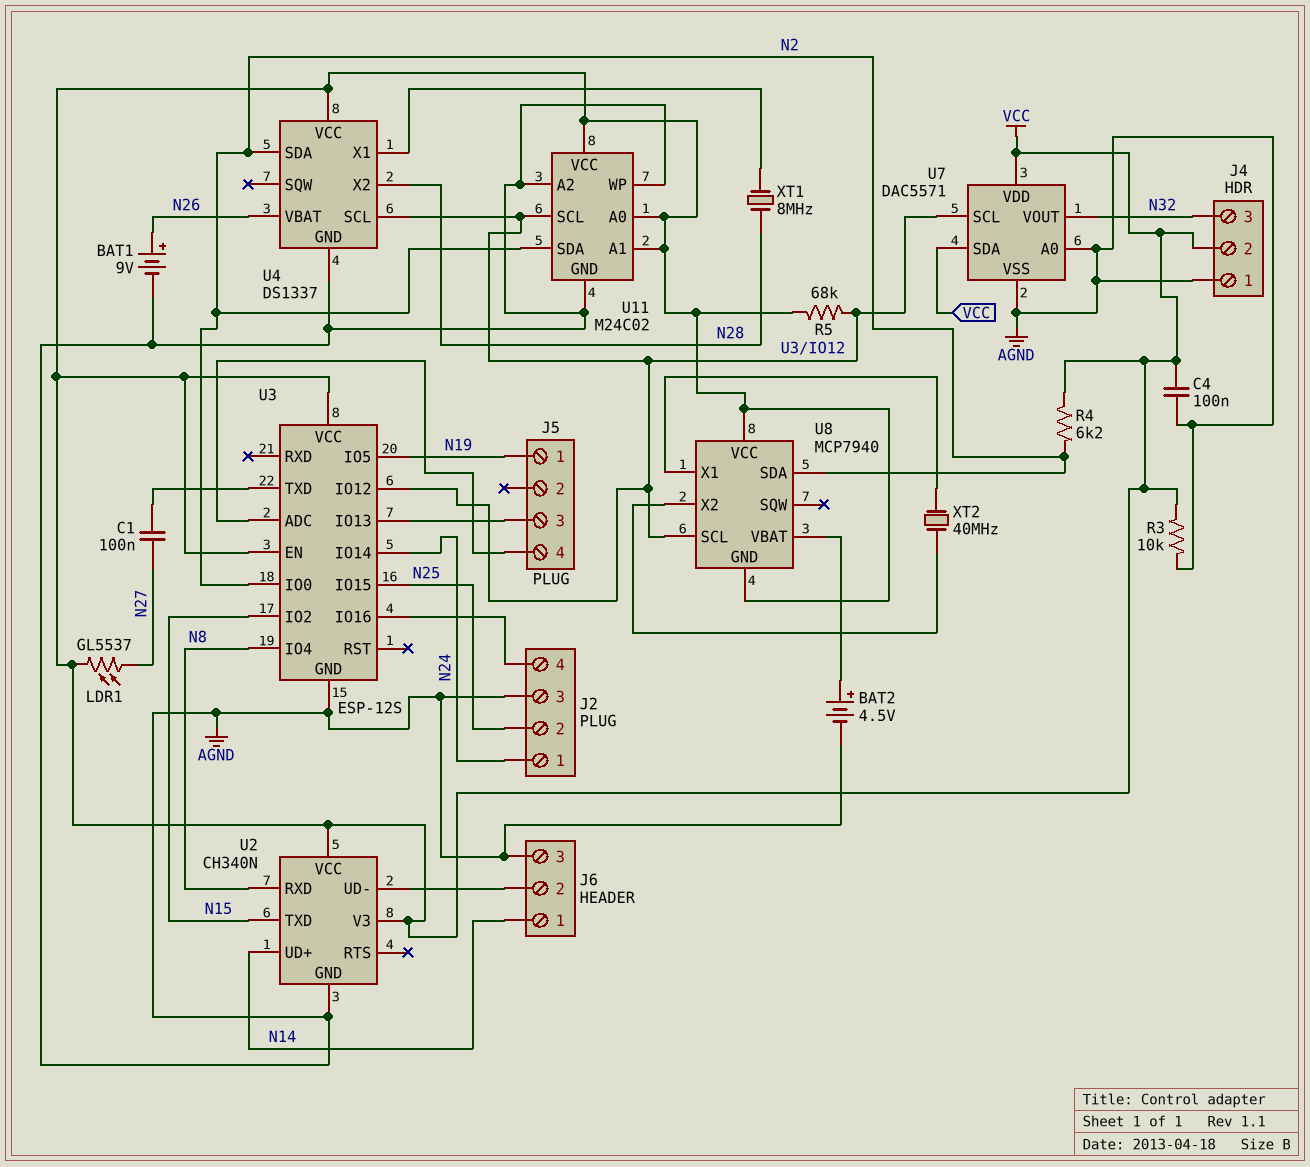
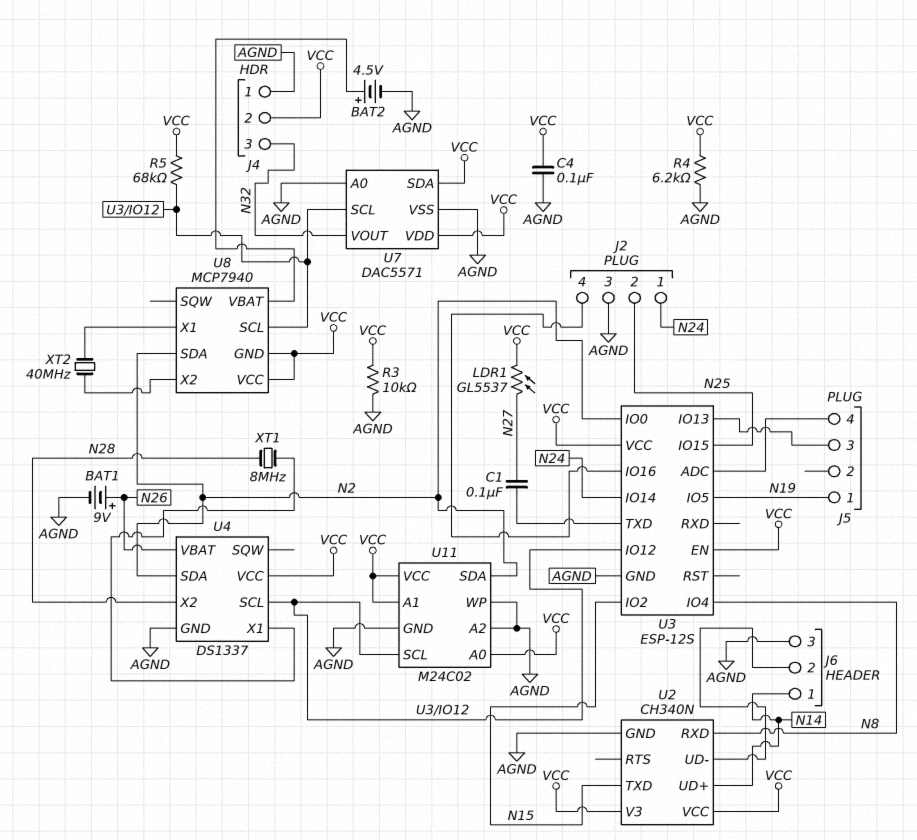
R4: 6.2k (N2, VCC) -> 6.2k (AGND, VCC)

